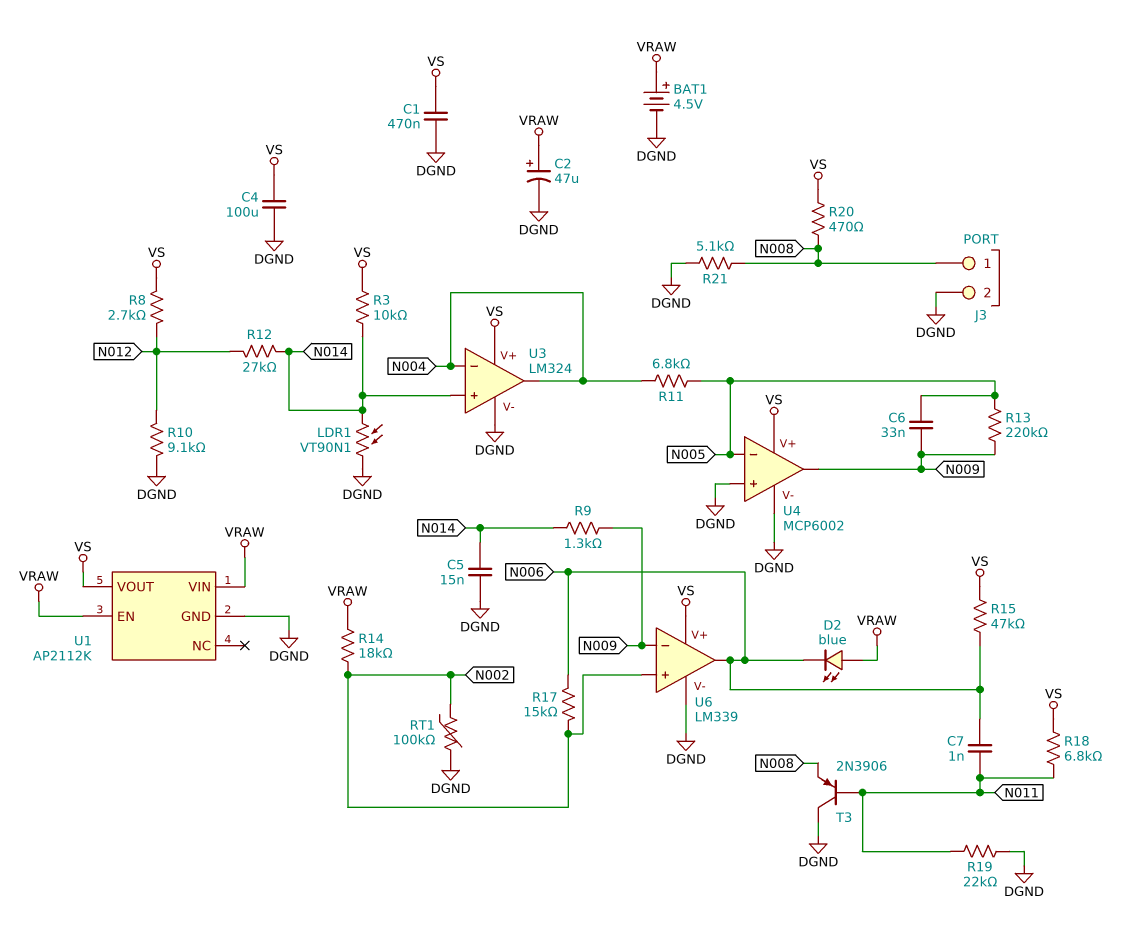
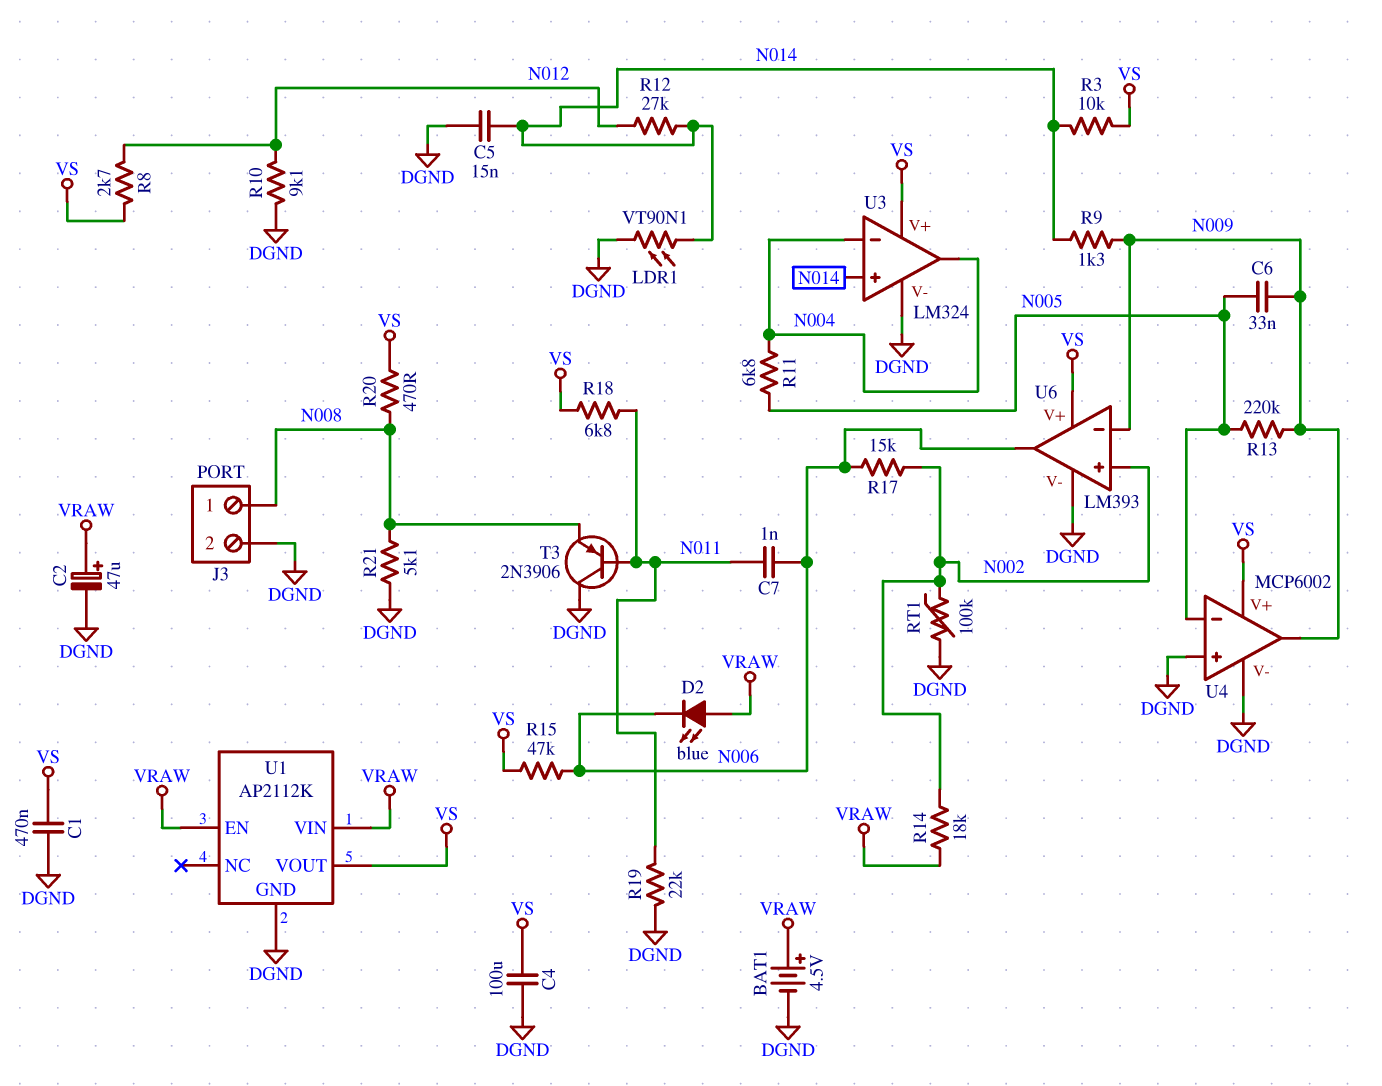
U6: LM339 -> LM393

